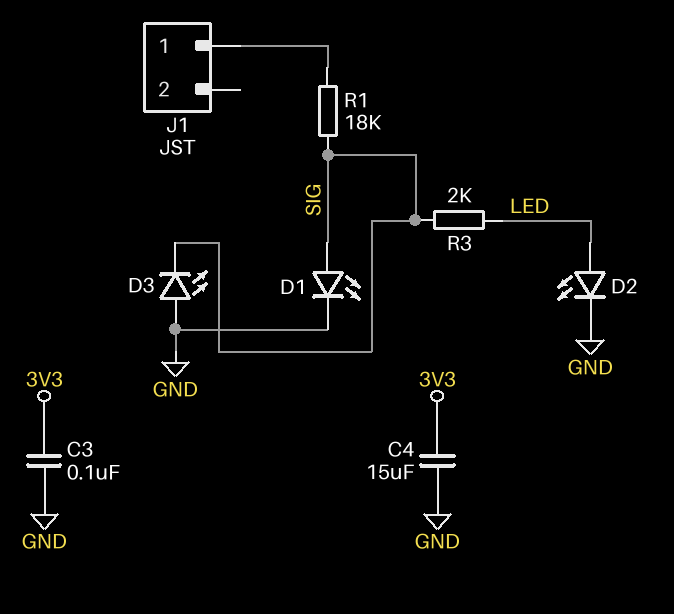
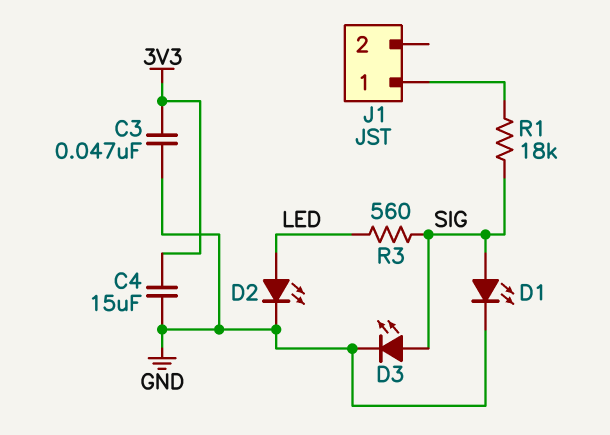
C3: 100nF (3V3, GND) -> 47nF (3V3, GND)
D3: LED (A GND, K SIG) -> LED (A SIG, K GND)
R3: 2k (LED, SIG) -> 560 (LED, SIG)

